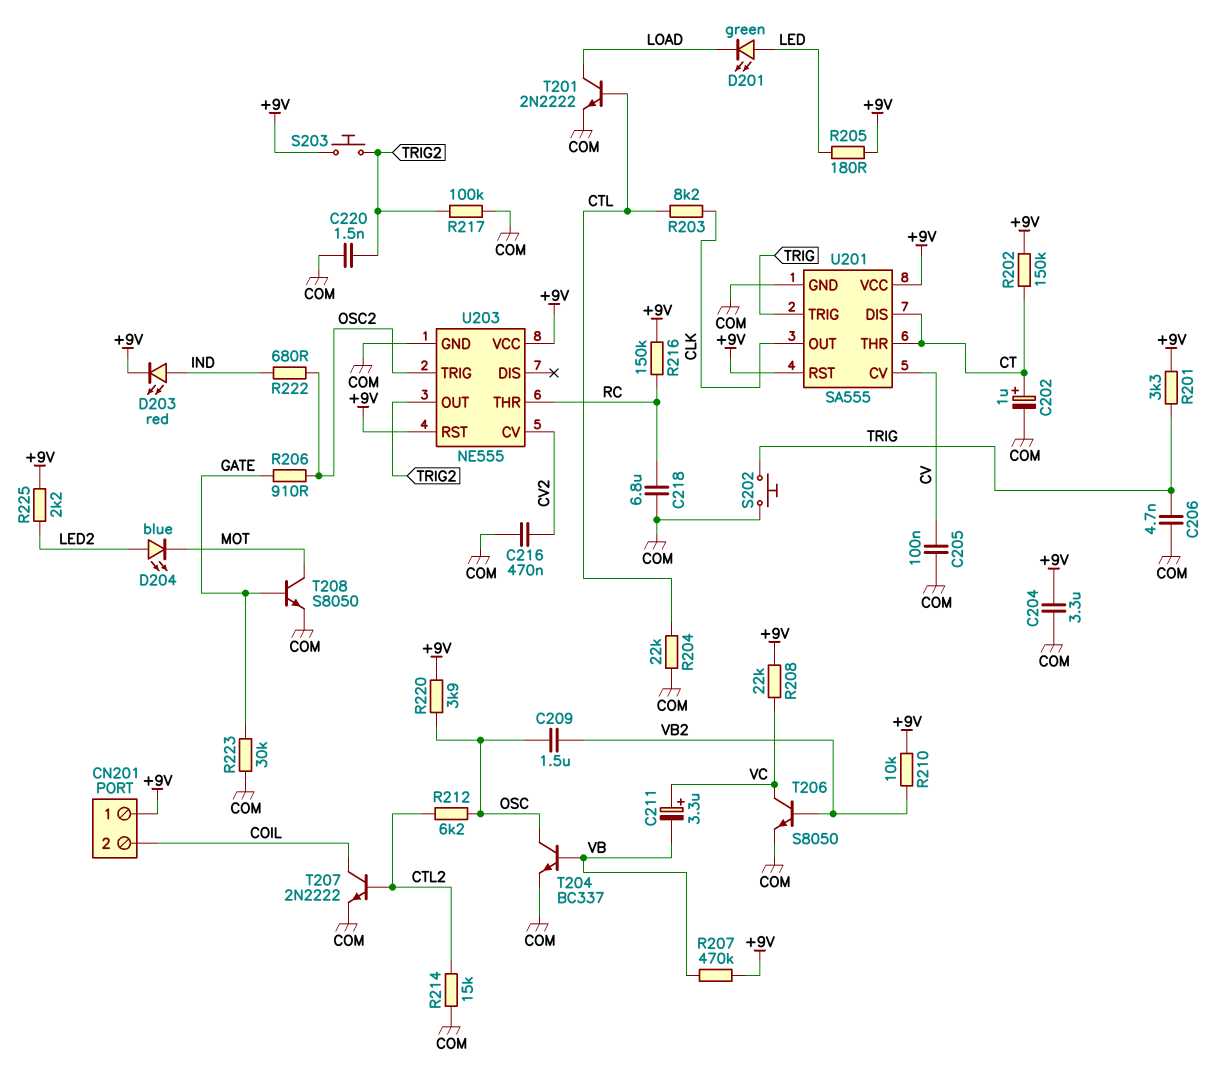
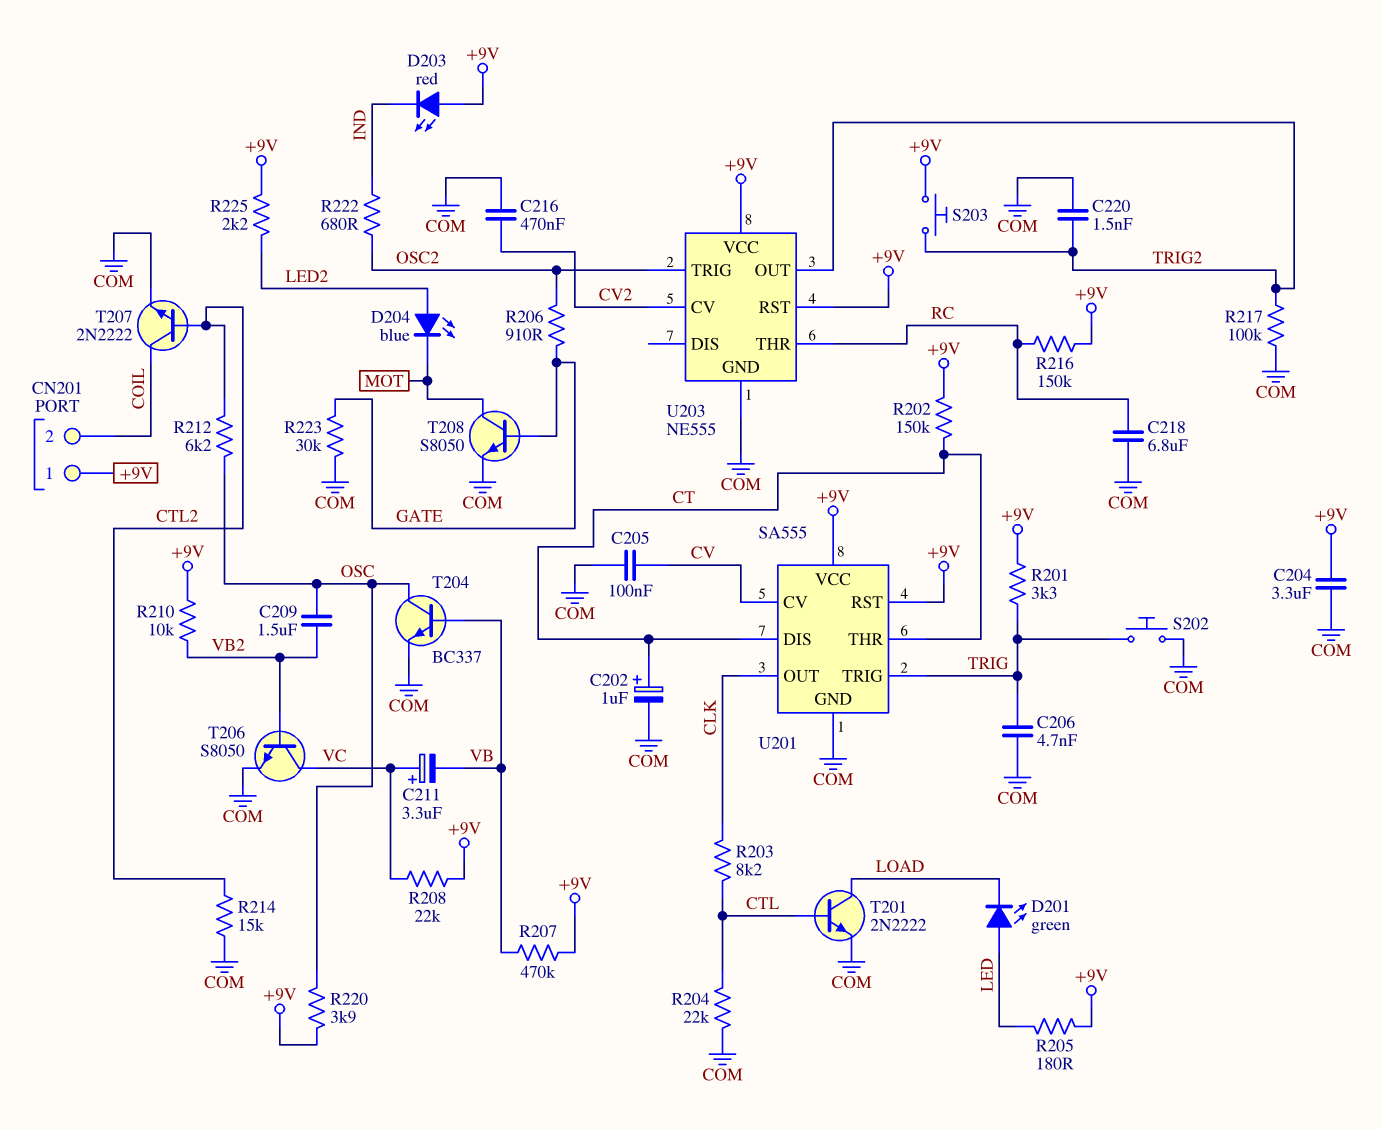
D203: LED red (A IND, K +9V) -> LED red (A +9V, K IND)

